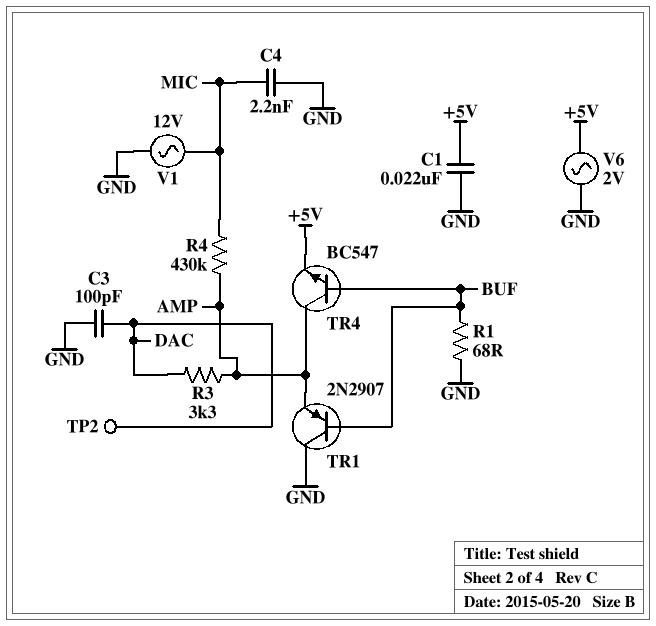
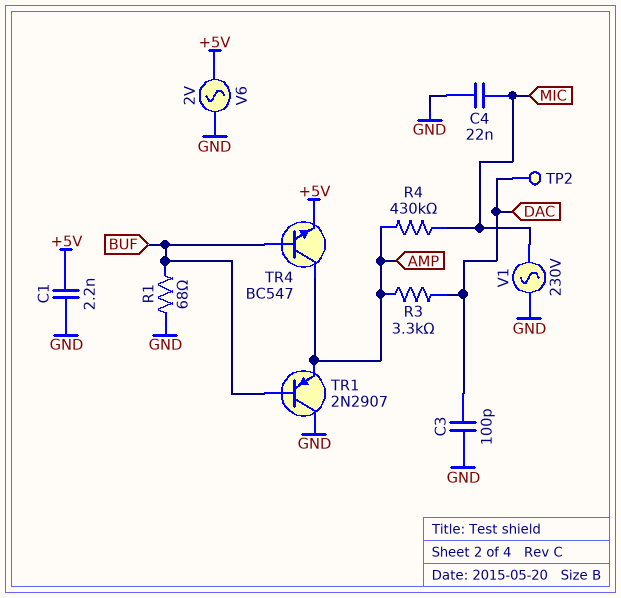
C1: 22nF (+5V, GND) -> 2.2nF (+5V, GND)
C4: 2.2nF (GND, MIC) -> 22nF (GND, MIC)
V1: AC 12V (GND, MIC) -> AC 230V (GND, MIC)

